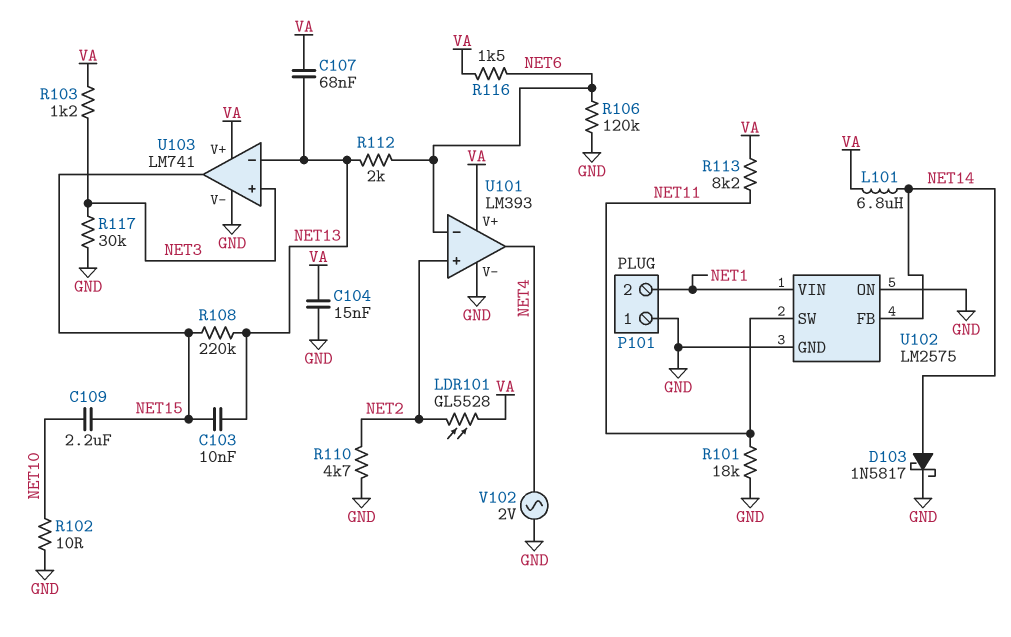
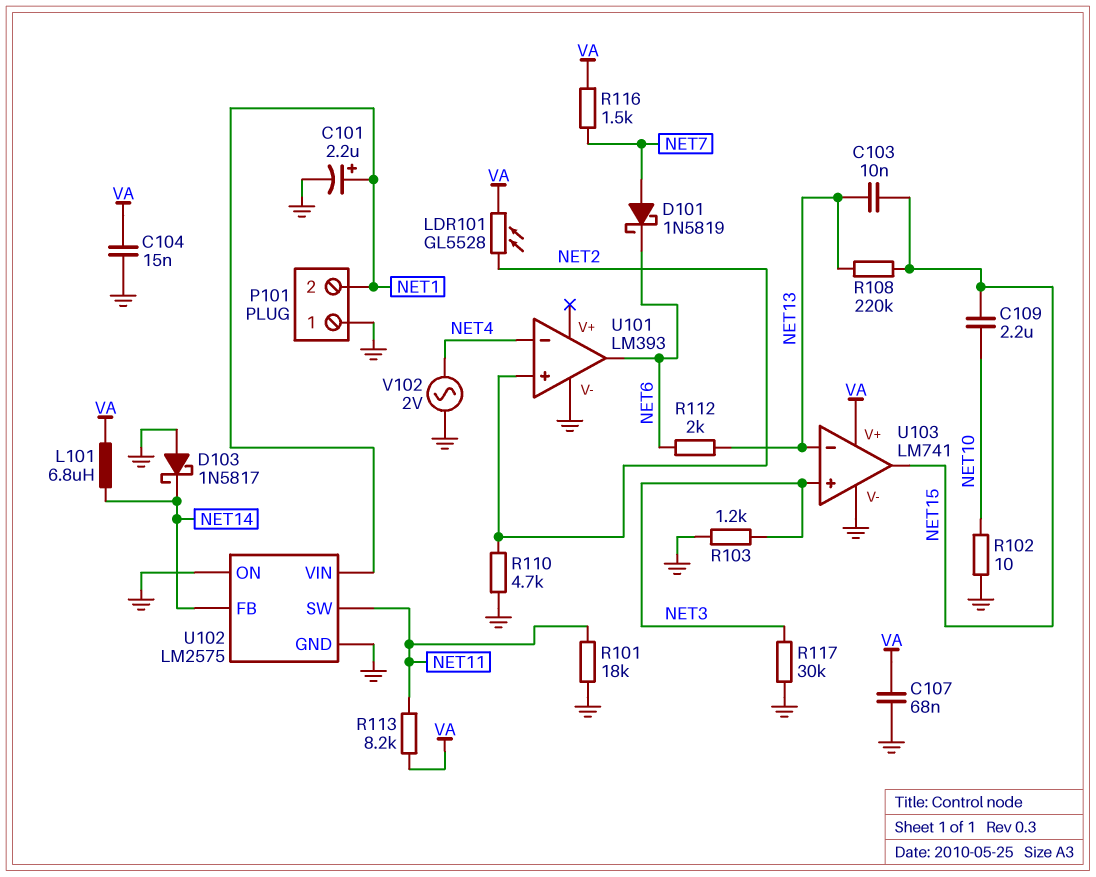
C101: none -> 2.2uF (plus NET1, minus GND)
C107: 68nF (NET13, VA) -> 68nF (GND, VA)
D101: none -> schottky 1N5819 (A NET7, K NET6)
D103: schottky 1N5817 (A NET14, K GND) -> schottky 1N5817 (A GND, K NET14)
R103: 1.2k (NET3, VA) -> 1.2k (GND, NET3)
R106: 120k (GND, NET6) -> none
R116: 1.5k (NET6, VA) -> 1.5k (NET7, VA)
U101 pin V+: VA -> none
U101 pin in-: NET6 -> NET4
U101 pin out: NET4 -> NET6

